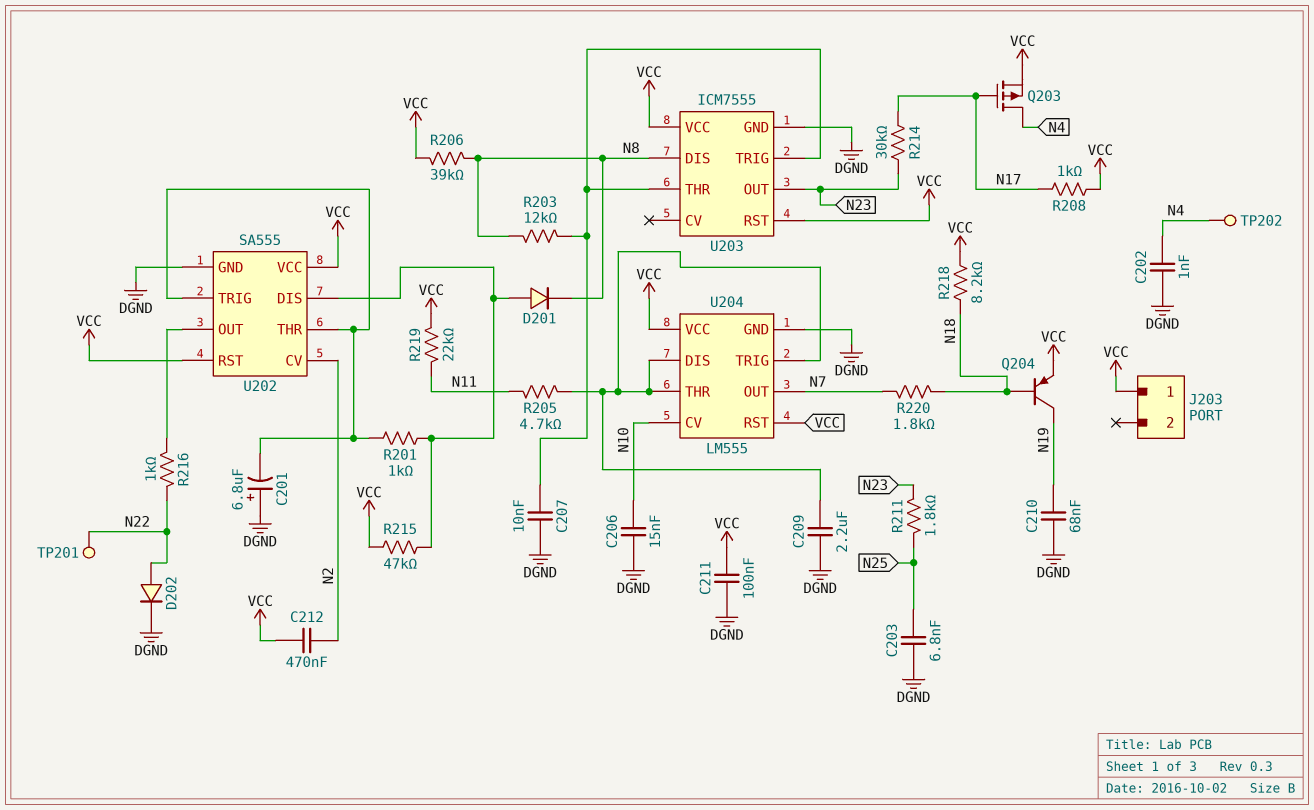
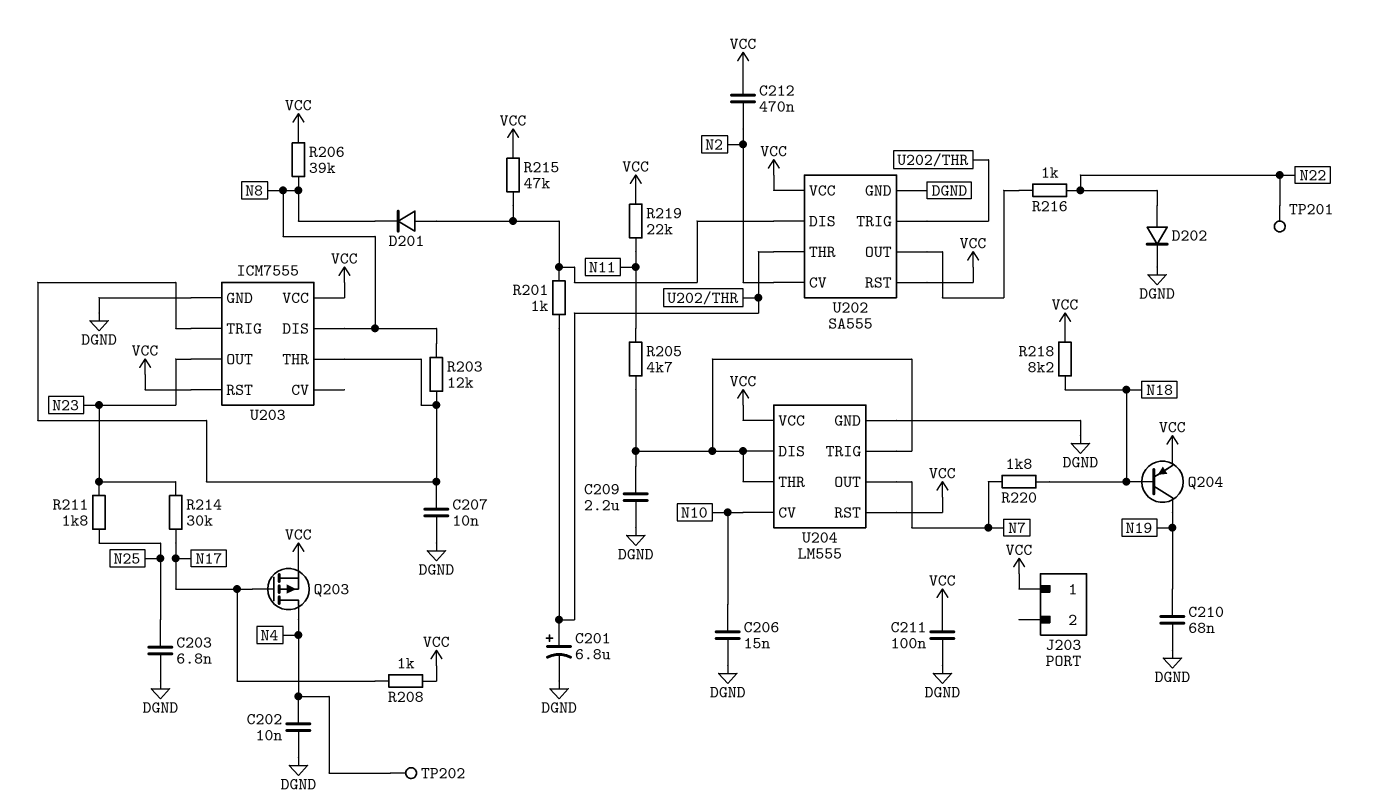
C201: 6.8uF (plus DGND, minus U202/THR) -> 6.8uF (plus U202/THR, minus DGND)
C202: 1nF (DGND, N4) -> 10nF (DGND, N4)

